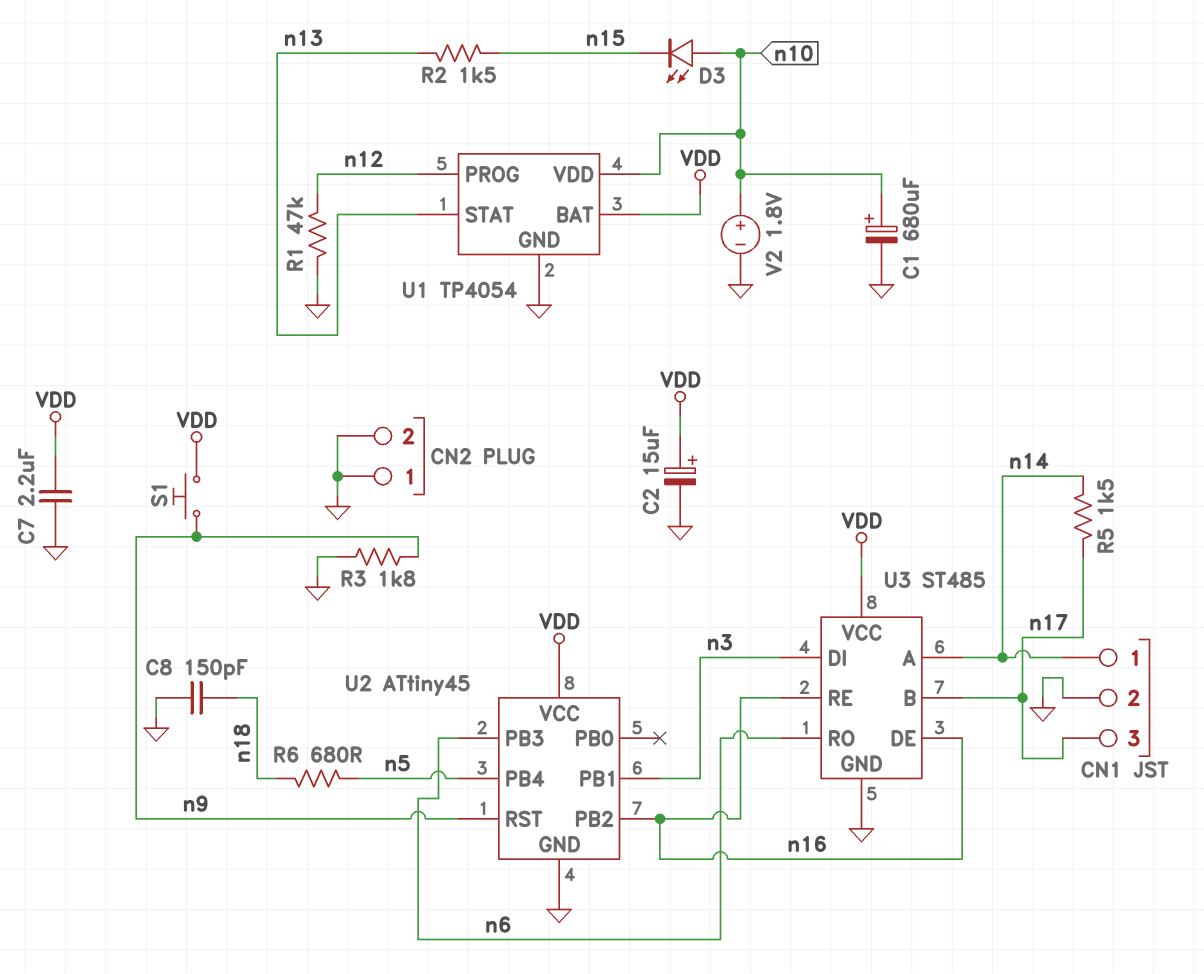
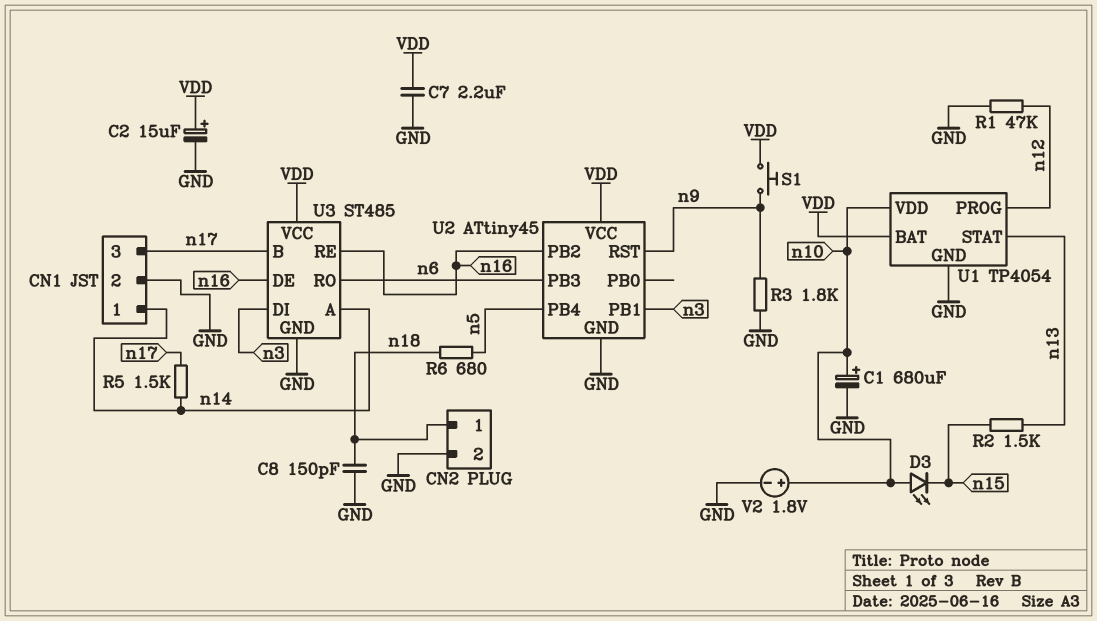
CN2 pin 1: GND -> n18

